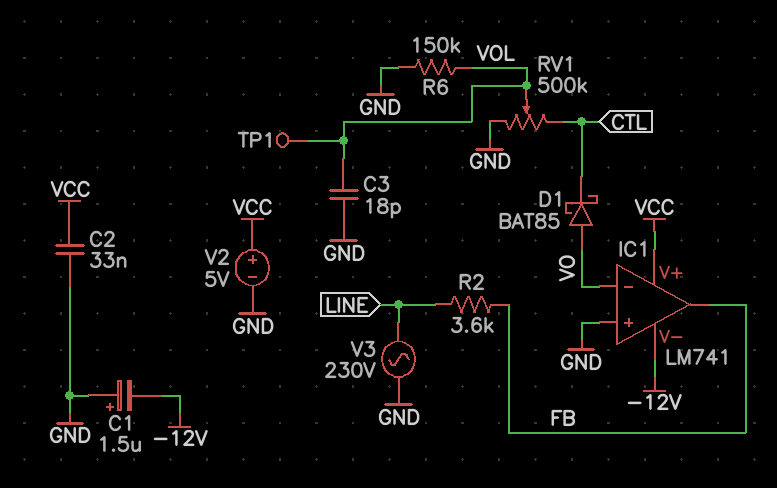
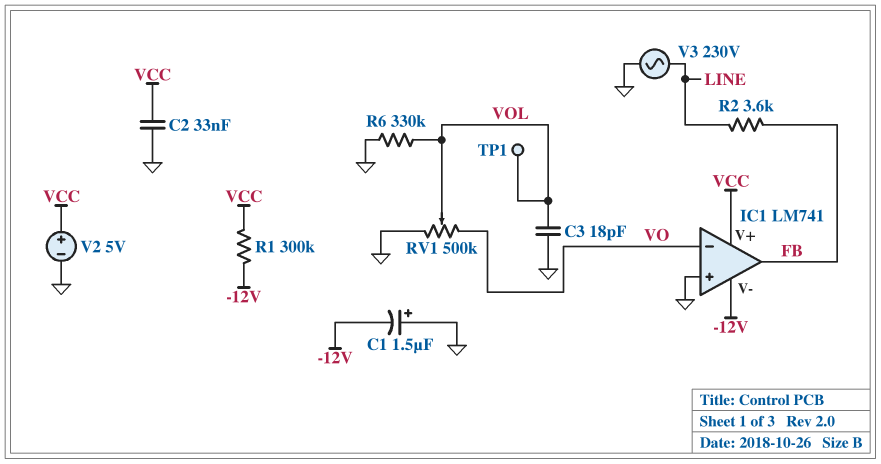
D1: schottky BAT85 (A VO, K CTL) -> none
R1: none -> 300k (-12V, VCC)
R6: 150k (GND, VOL) -> 330k (GND, VOL)
RV1: 500k (CTL, GND, wiper VOL) -> 500k (GND, VO, wiper VOL)

